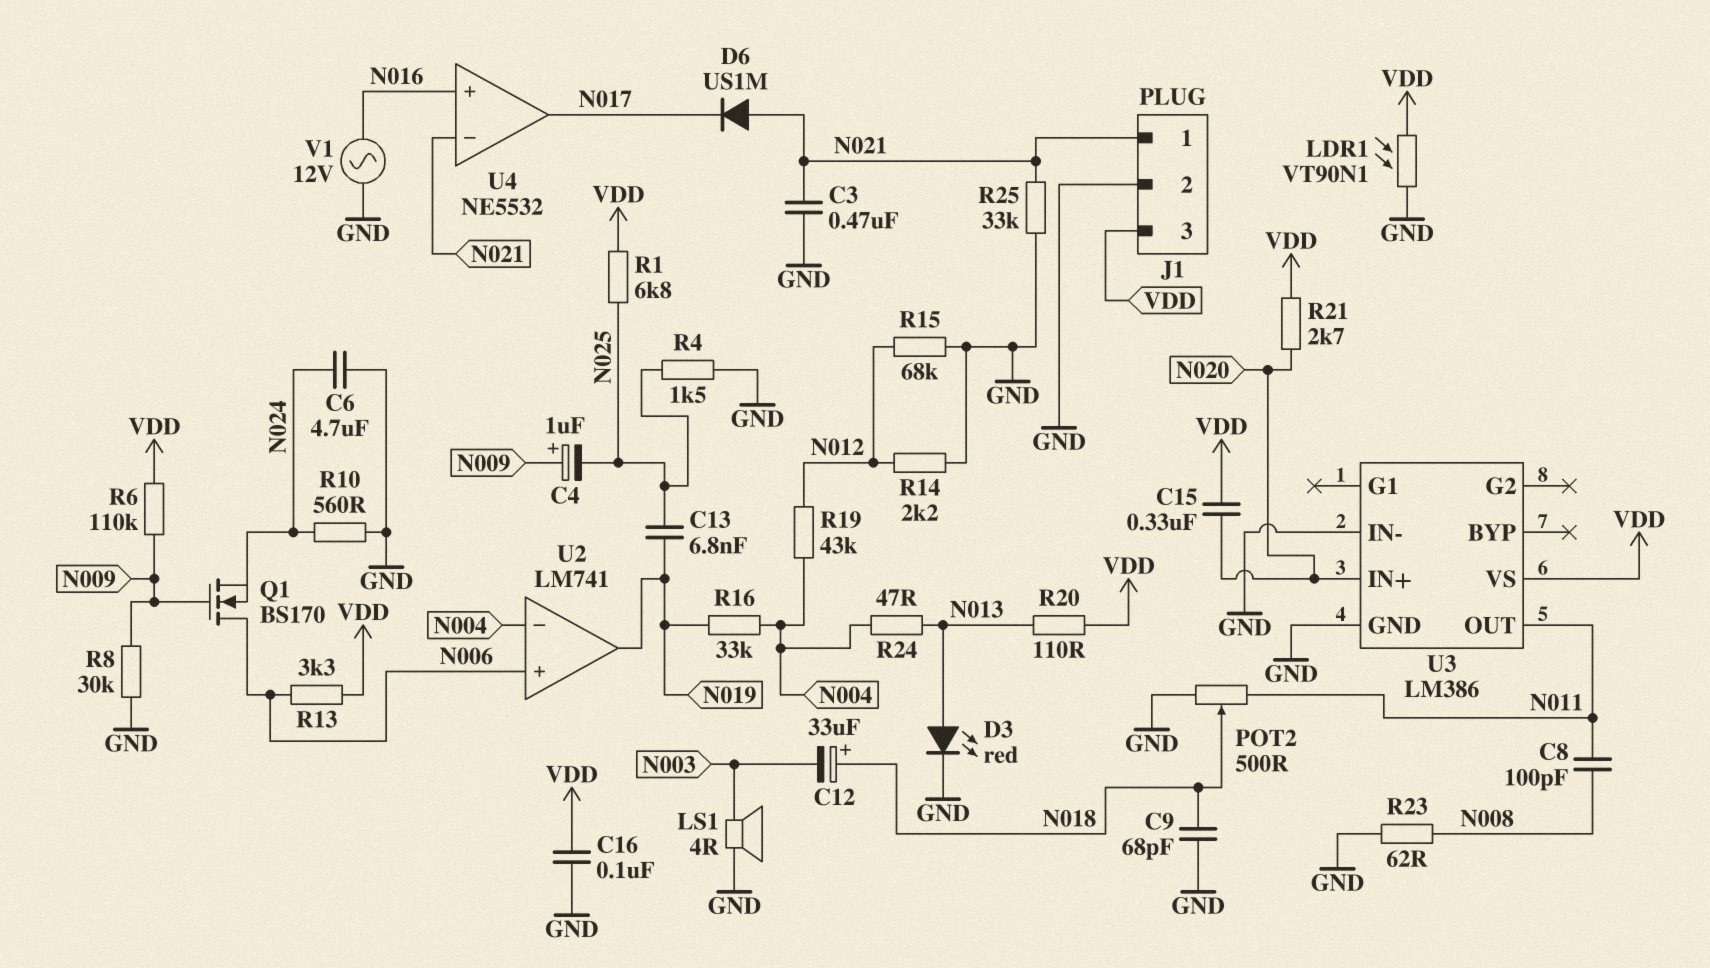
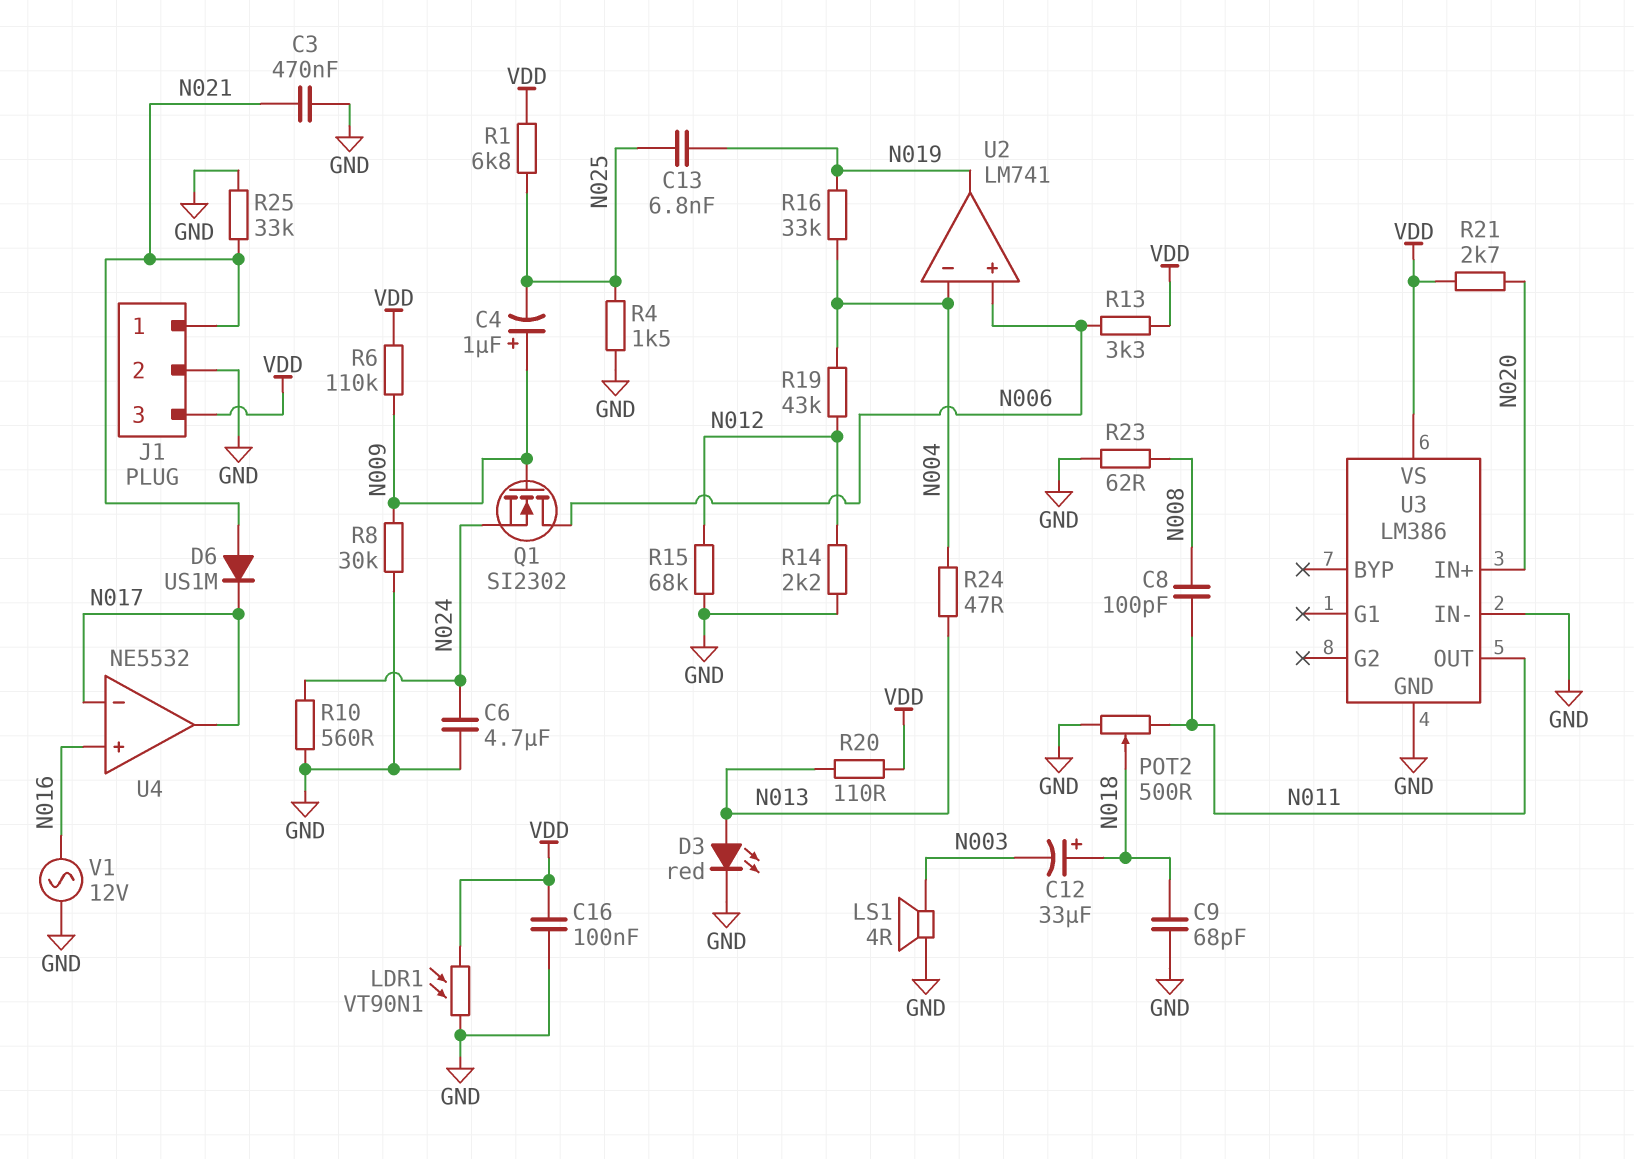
C15: 330nF (N020, VDD) -> none
Q1: NMOS BS170 (G N009, D N006, S N024) -> NMOS SI2302 (G N009, D N006, S N024)
U4 pin in-: N021 -> N017

